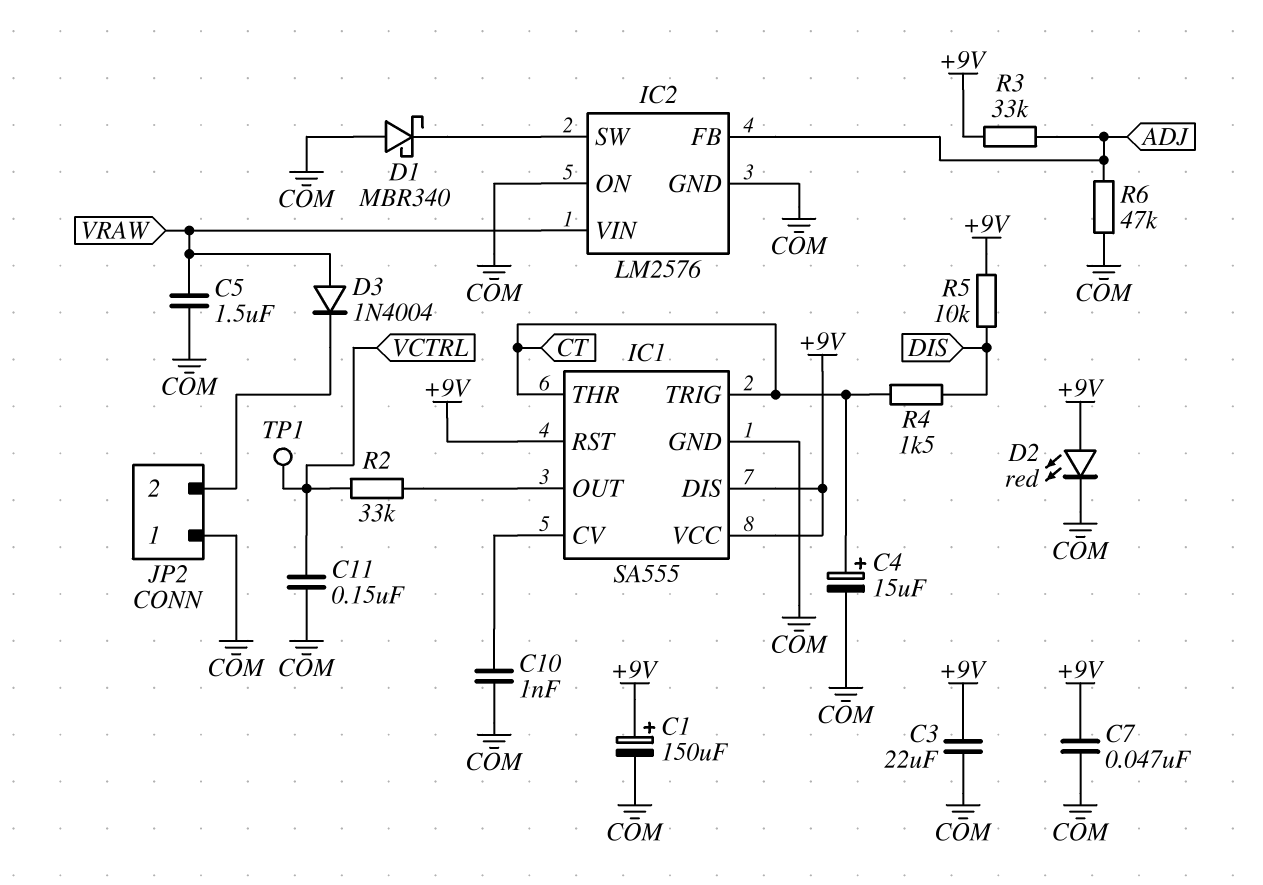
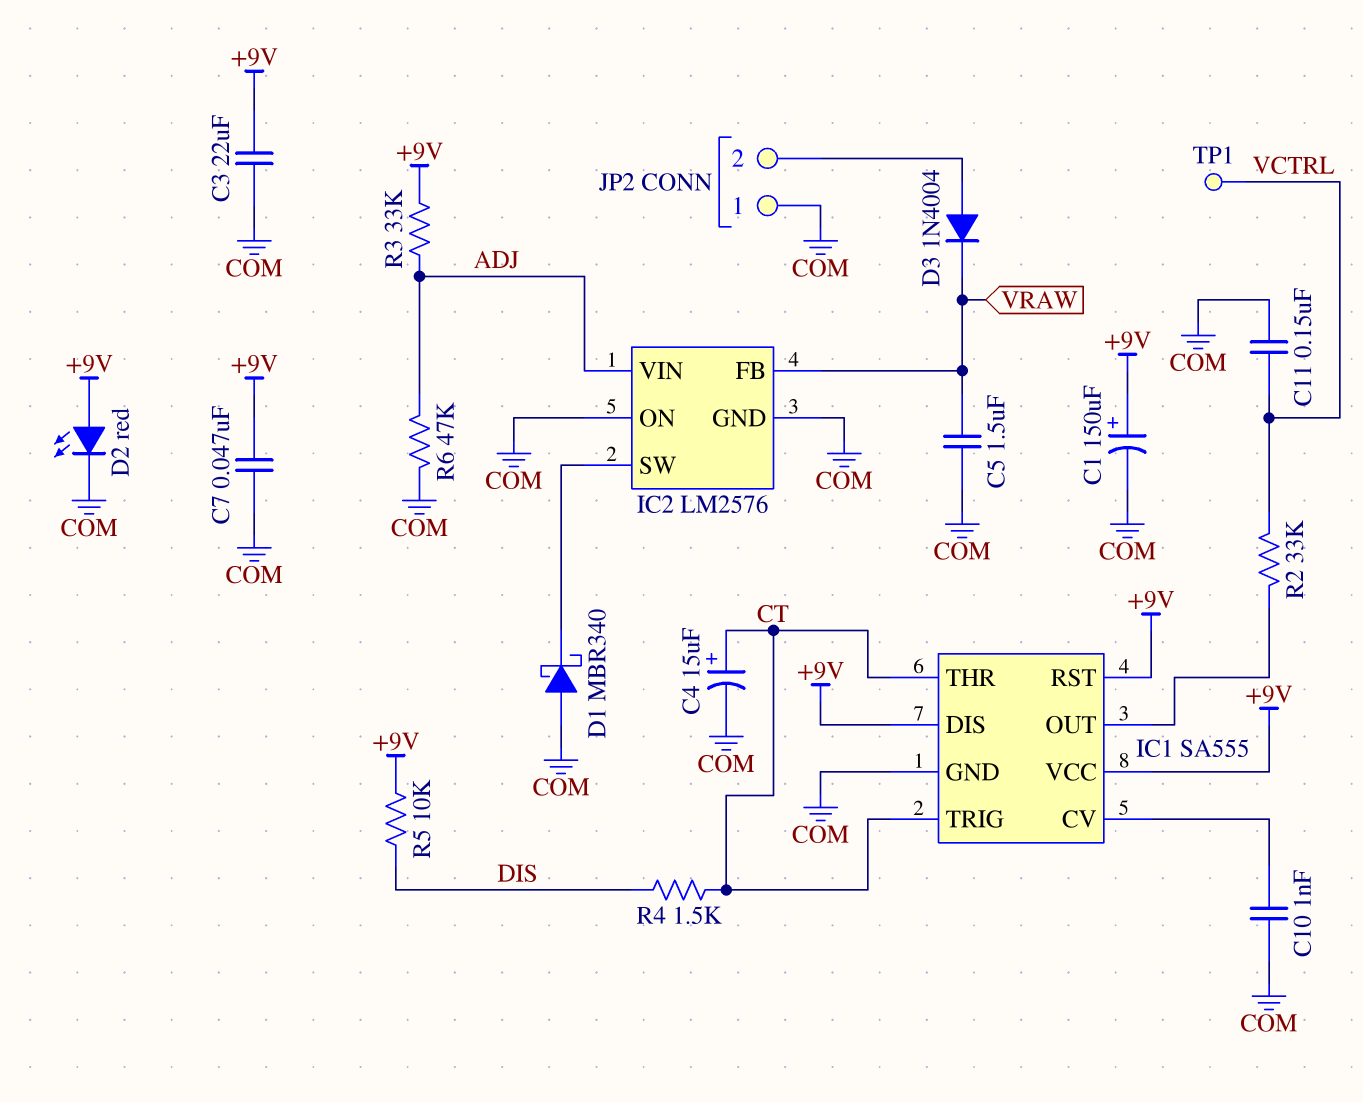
D3: diode 1N4004 (A VRAW, K JP2/2) -> diode 1N4004 (A JP2/2, K VRAW)
IC2 pin FB: ADJ -> VRAW
IC2 pin VIN: VRAW -> ADJ

